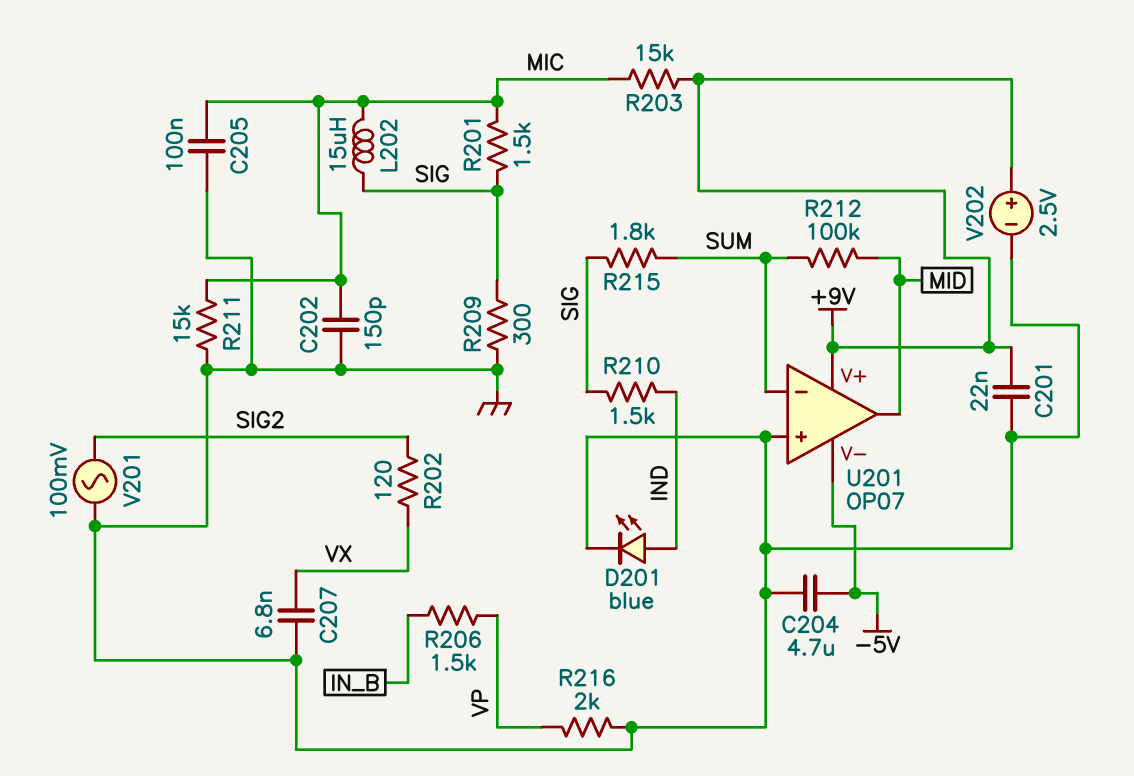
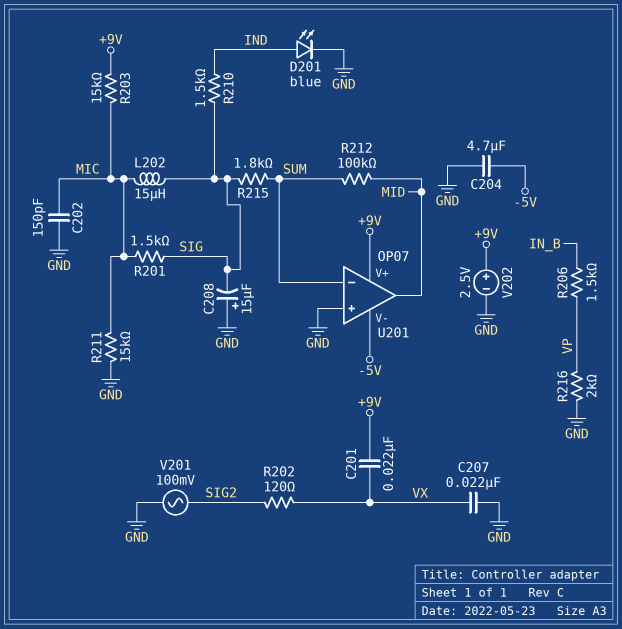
C201: 22nF (+9V, GND) -> 22nF (+9V, VX)
C205: 100nF (GND, MIC) -> none
C207: 6.8nF (GND, VX) -> 22nF (GND, VX)
C208: none -> 15uF (plus GND, minus SIG)
R209: 300 (GND, SIG) -> none

